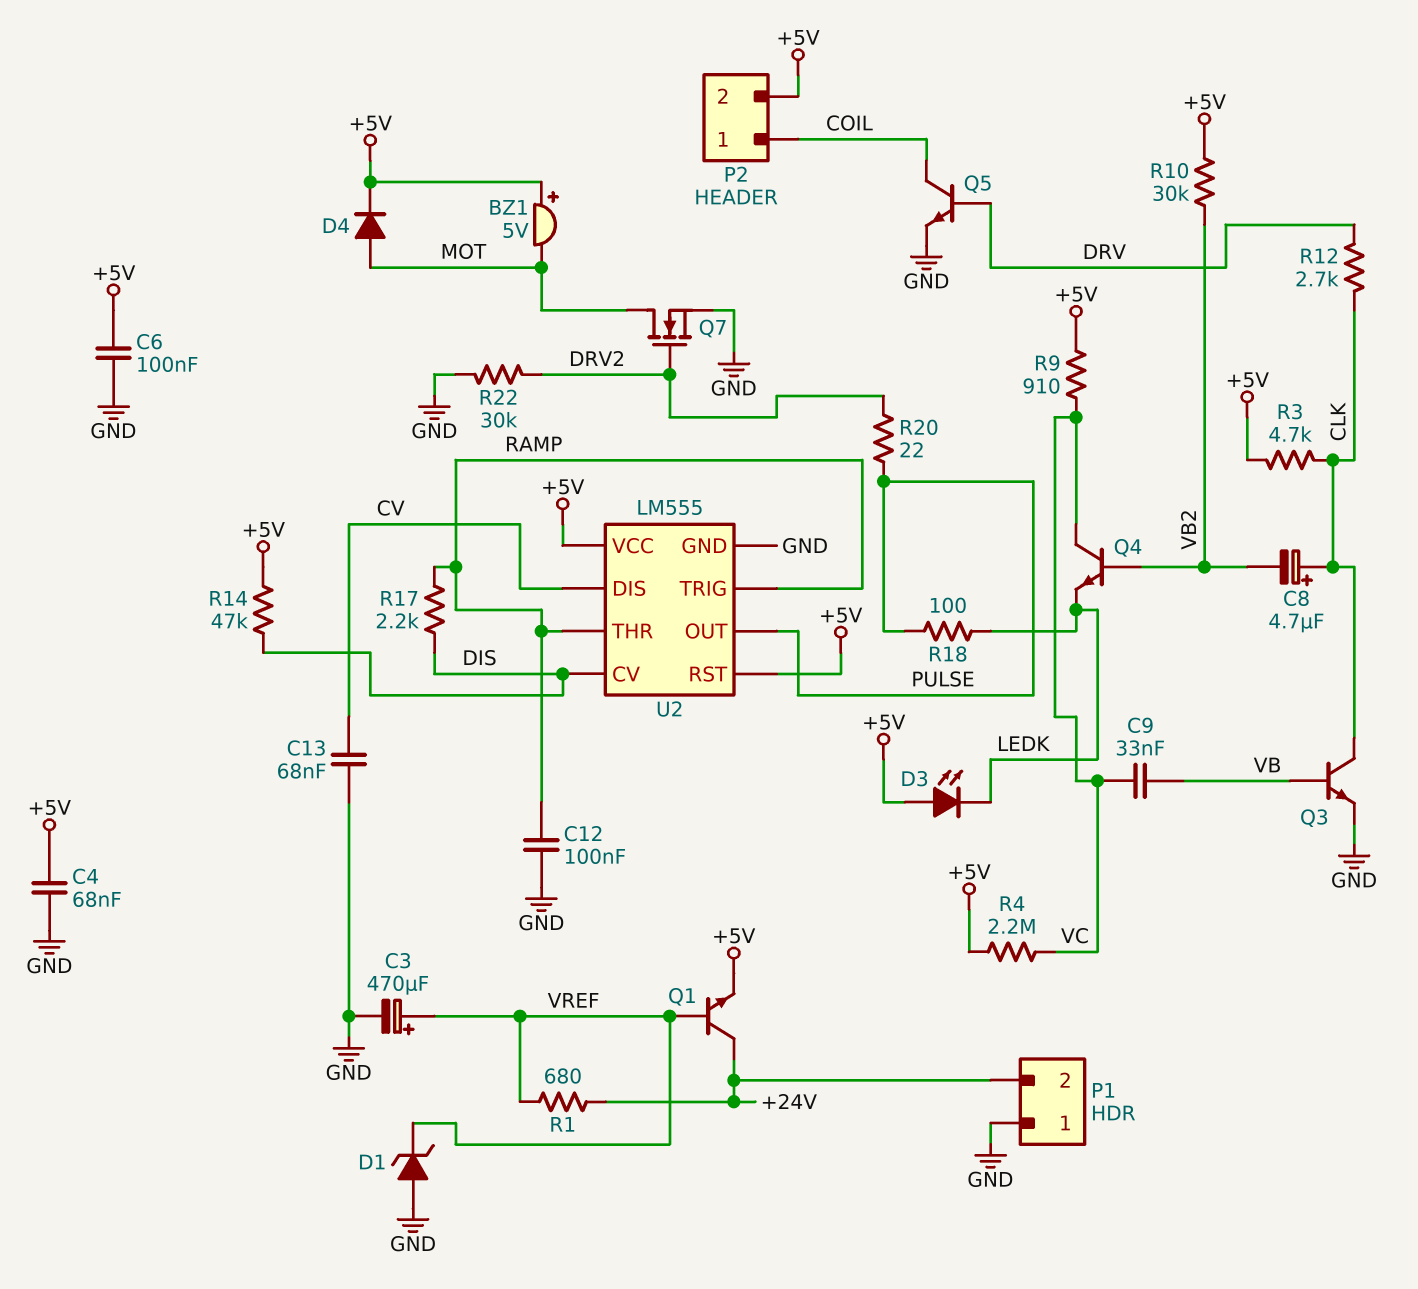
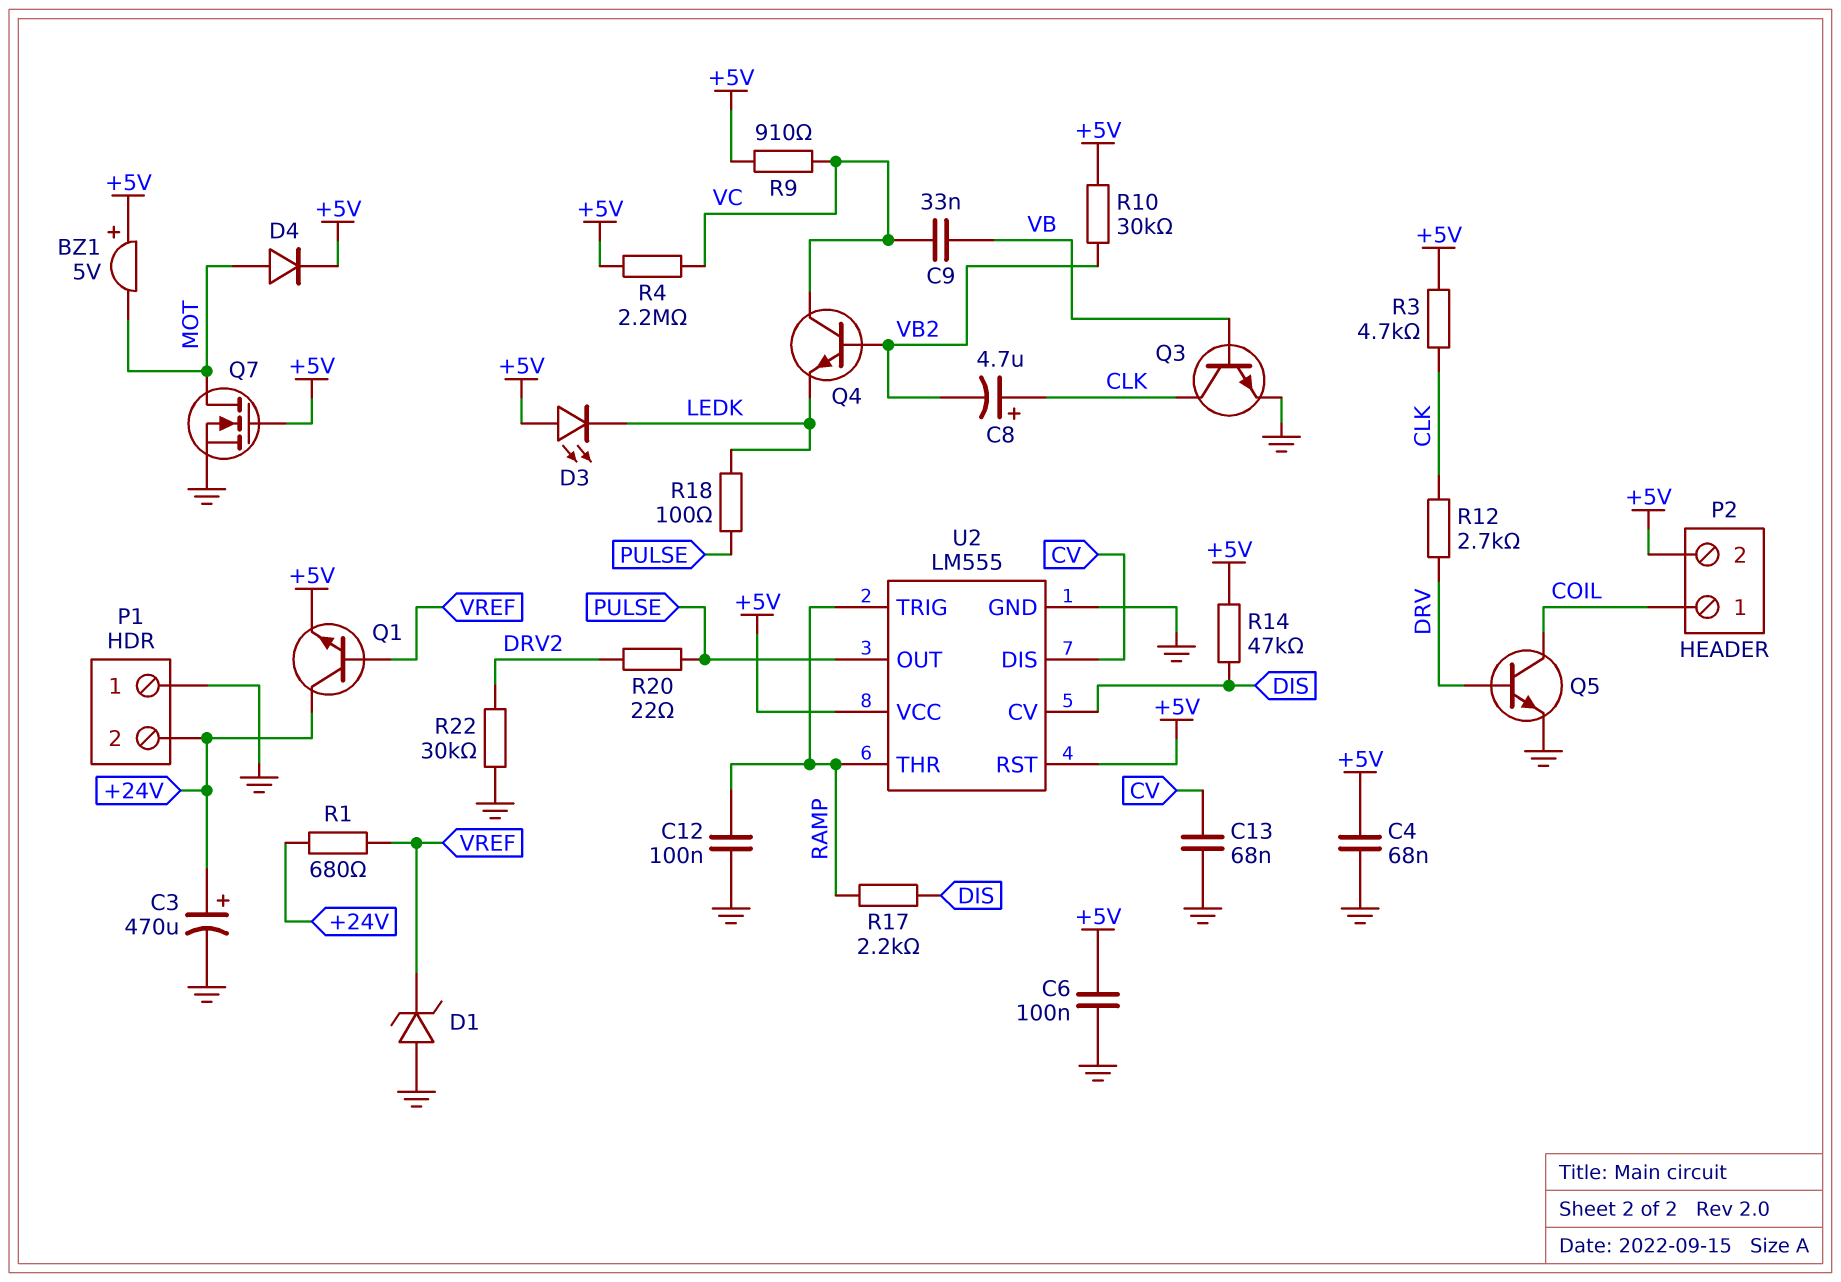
C3: 470uF (plus VREF, minus GND) -> 470uF (plus +24V, minus GND)
Q7: NMOS (G DRV2, D MOT, S GND) -> NMOS (G +5V, D MOT, S GND)

